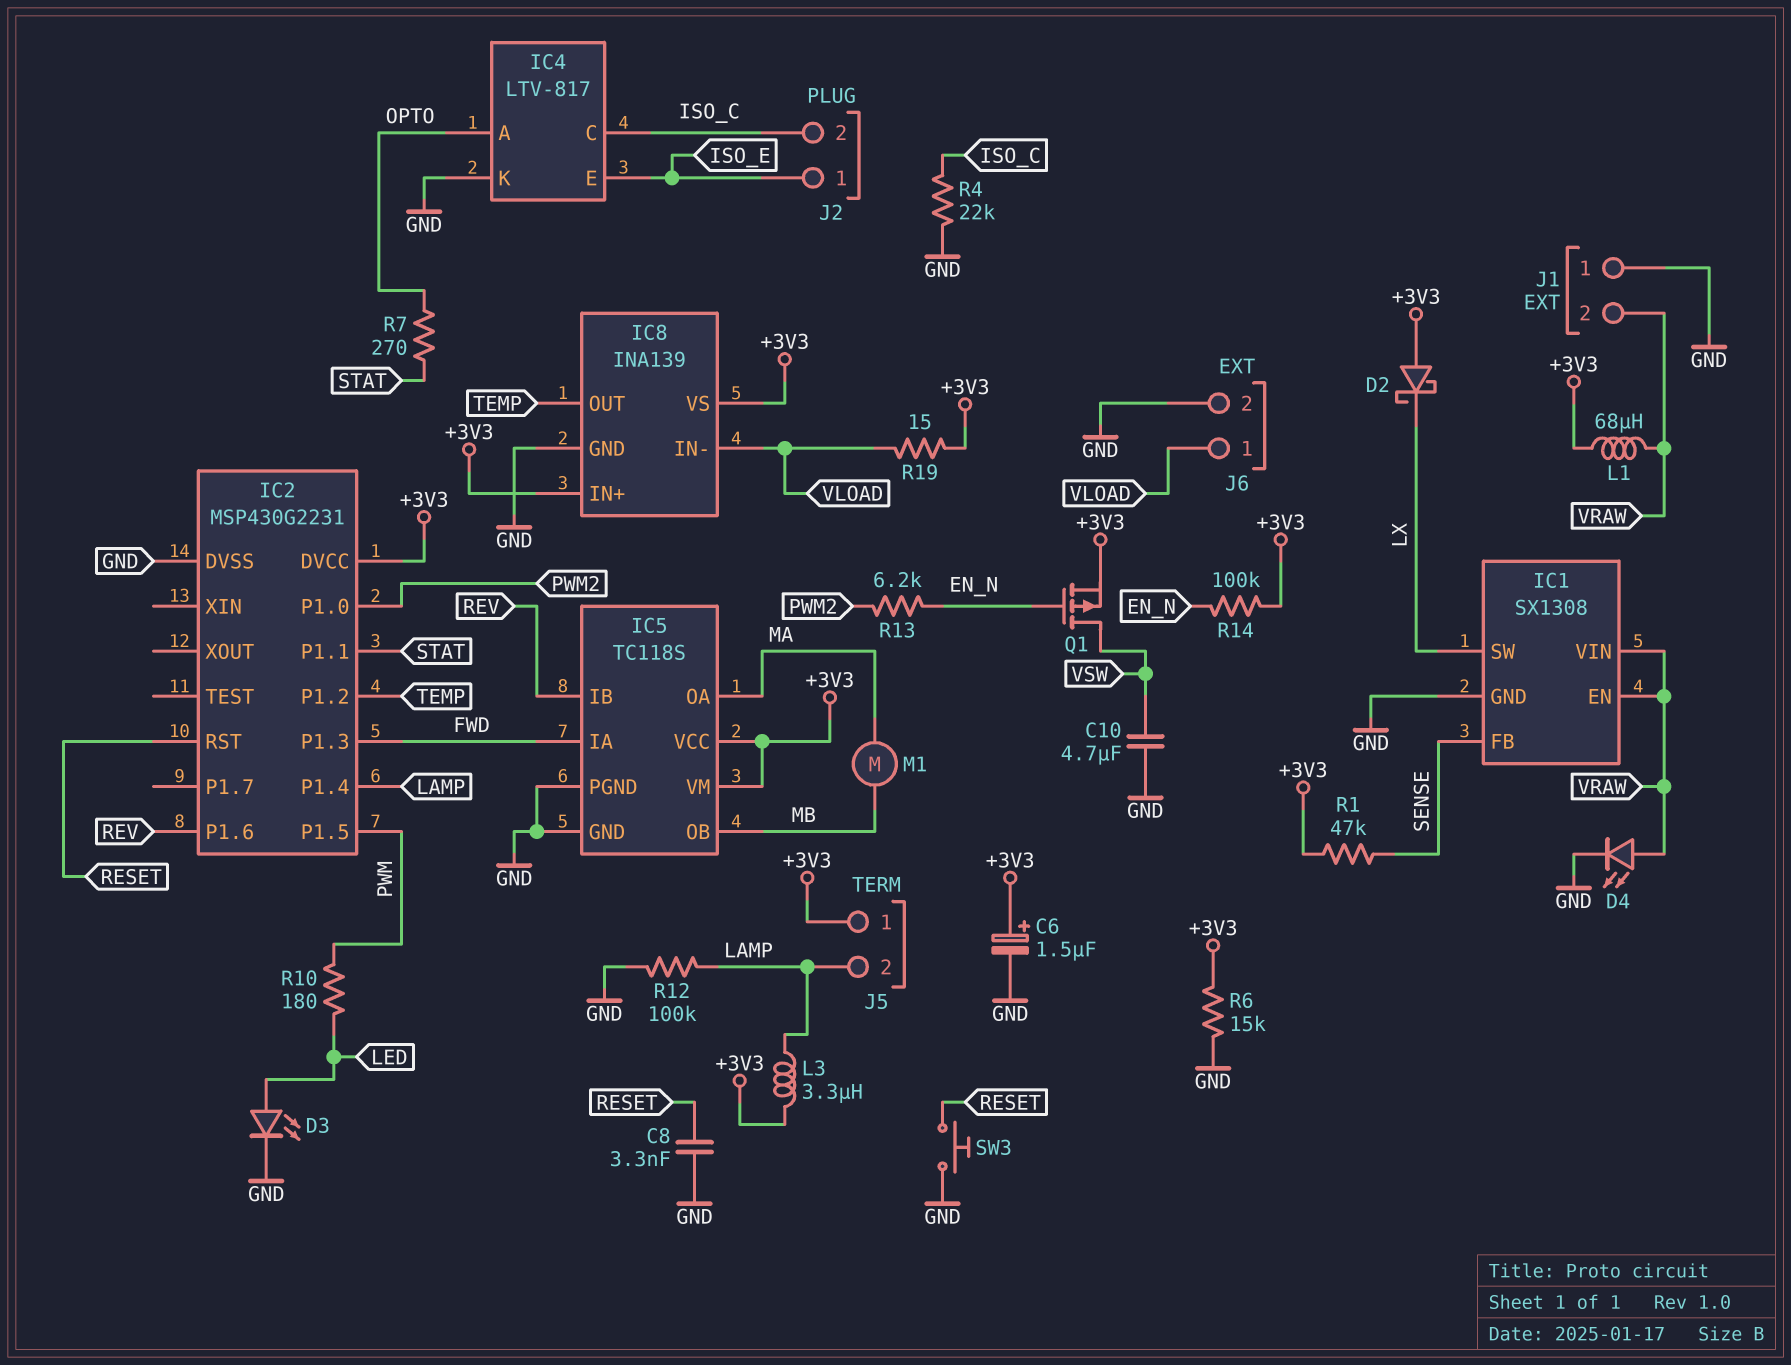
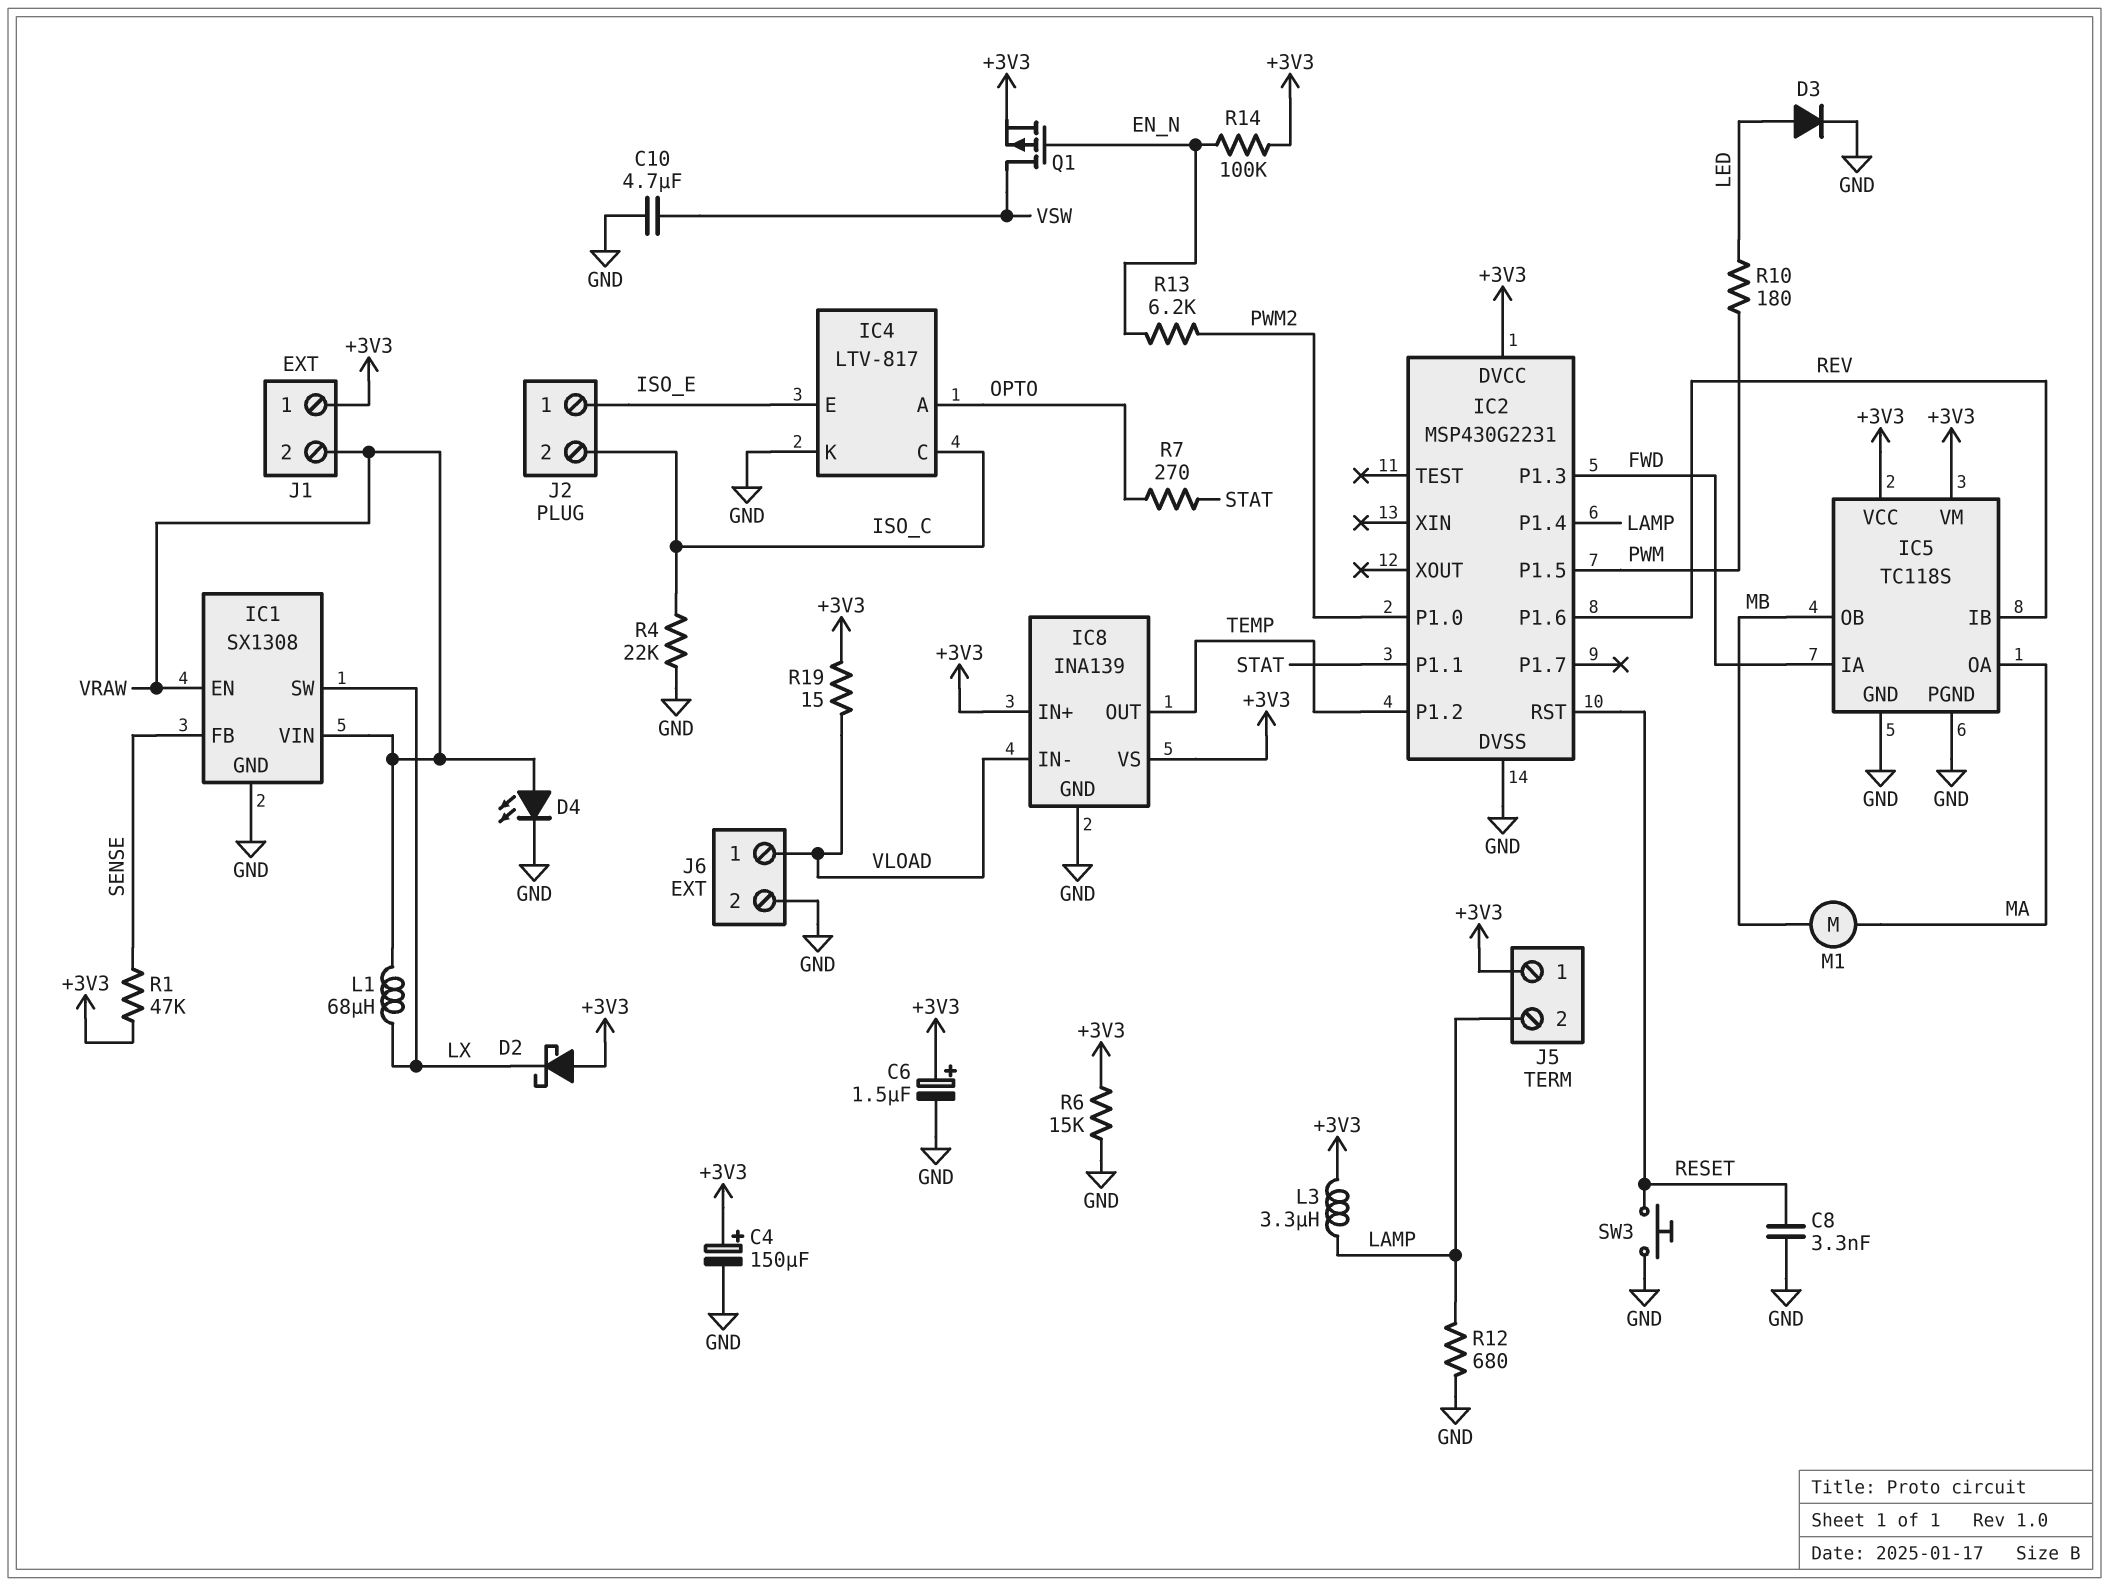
C4: none -> 150uF (plus +3V3, minus GND)
D3: LED (A LED, K GND) -> diode (A LED, K GND)
J1 pin 1: GND -> +3V3
L1: 68uH (+3V3, VRAW) -> 68uH (LX, VRAW)
R12: 100k (GND, LAMP) -> 680 (GND, LAMP)

